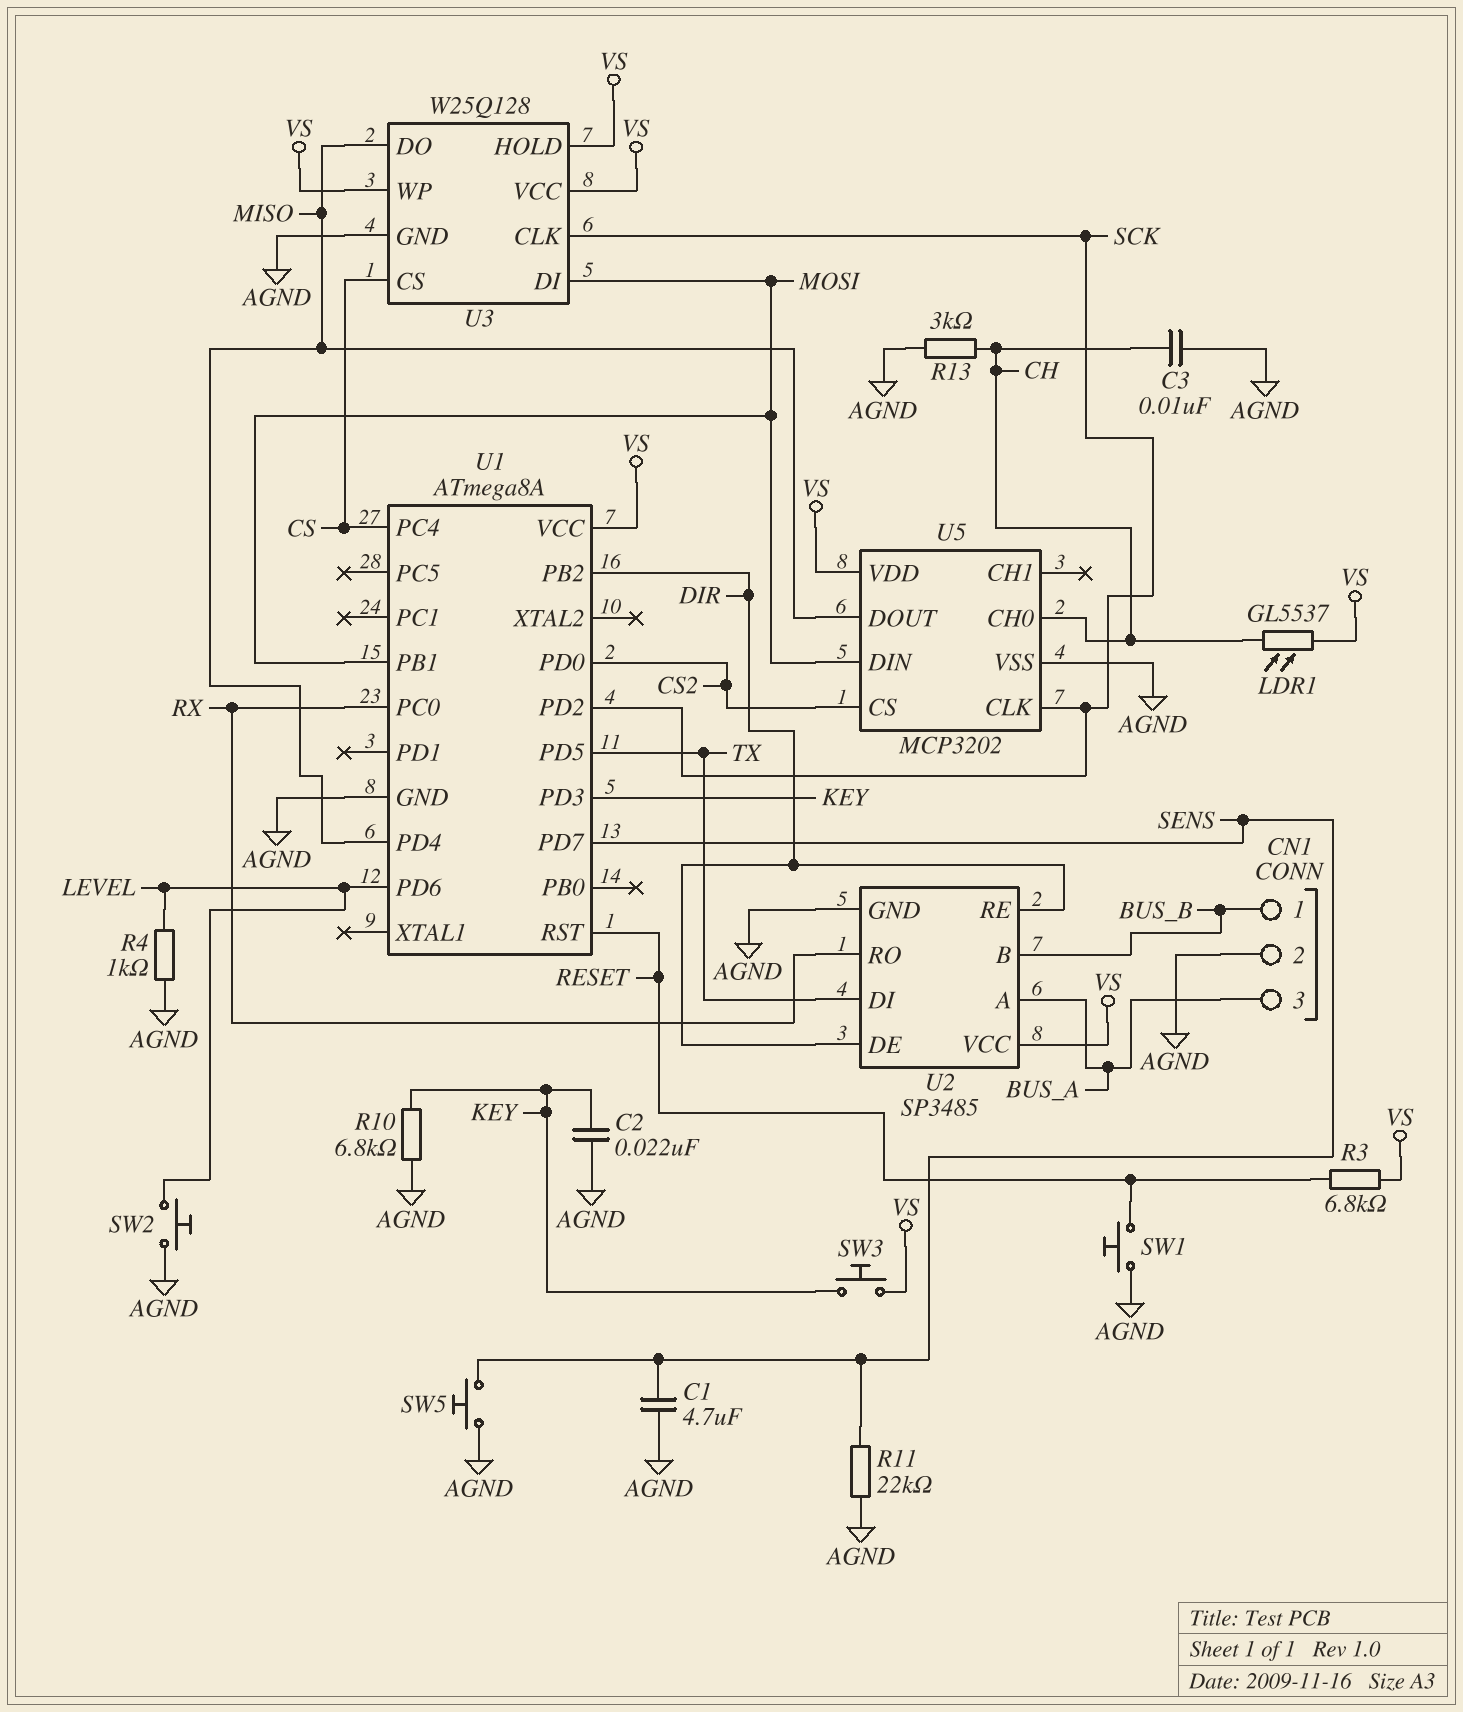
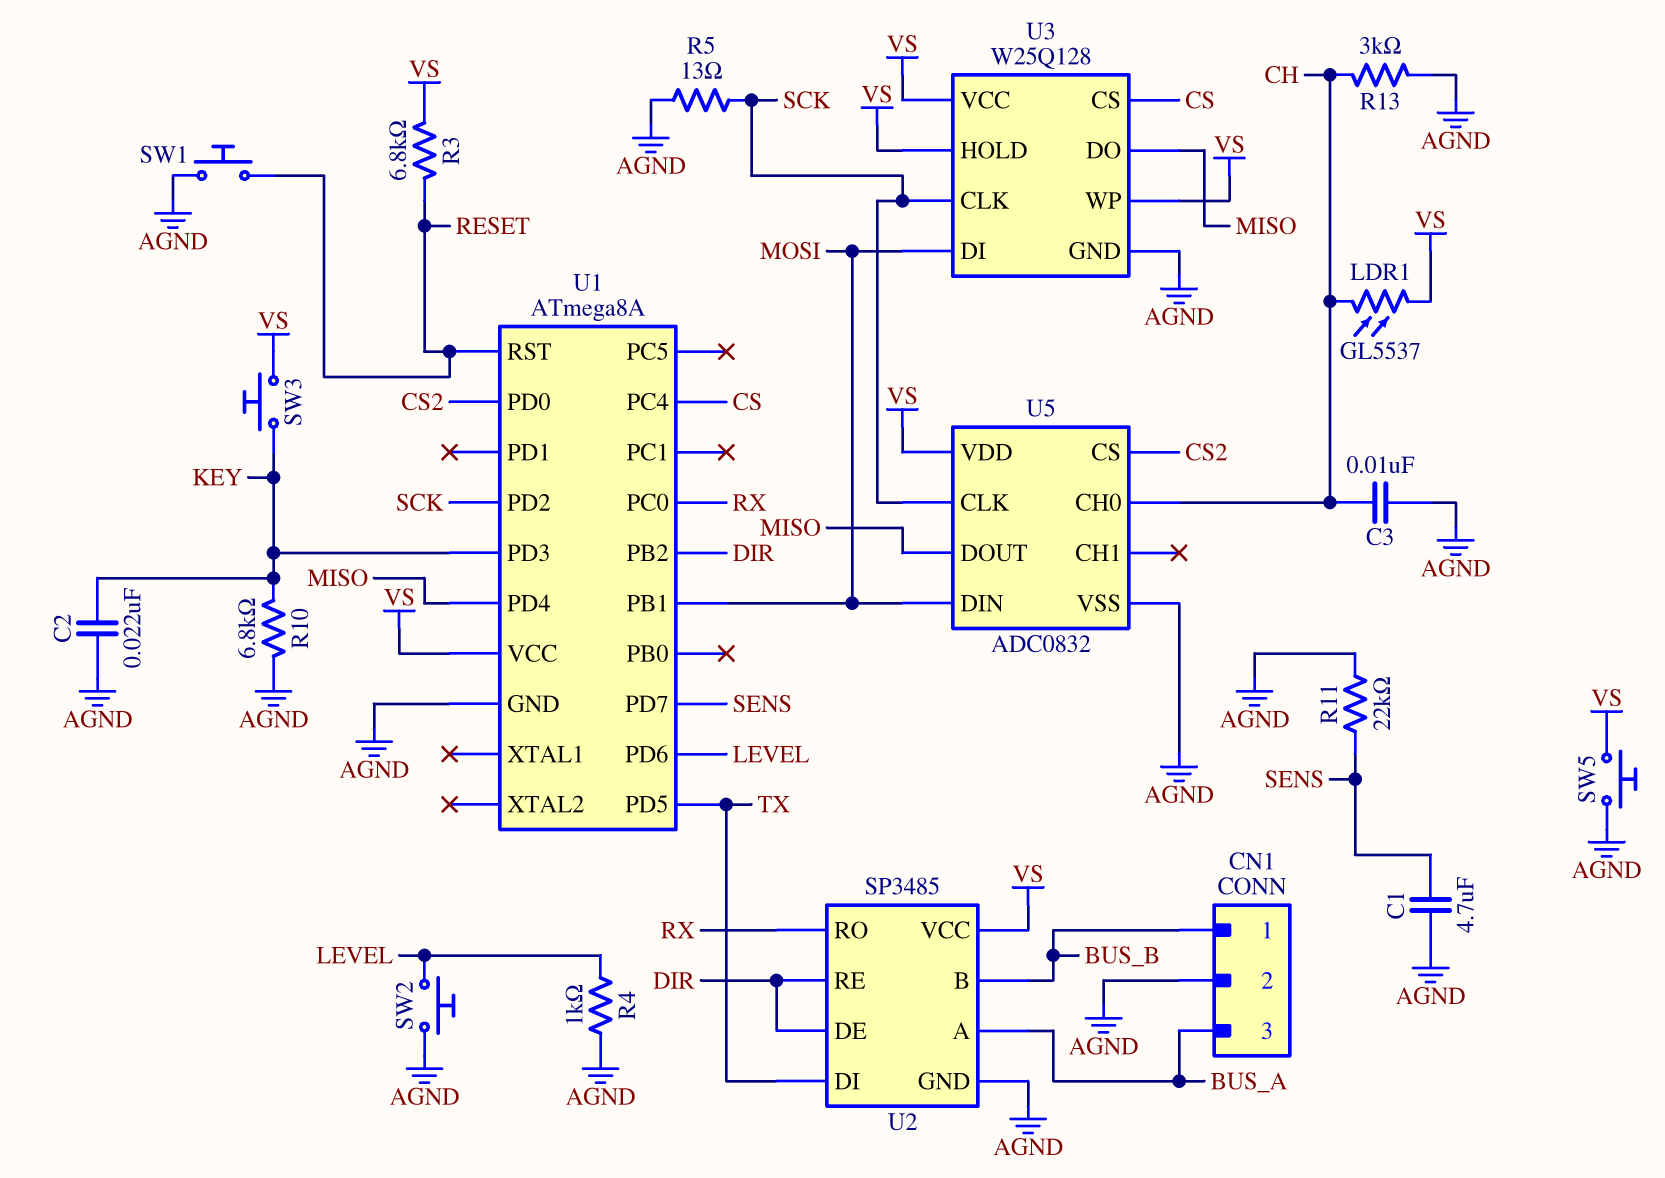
R5: none -> 13 (AGND, SCK)
SW5: button (AGND, SENS) -> button (AGND, VS)
U5: MCP3202 -> ADC0832

